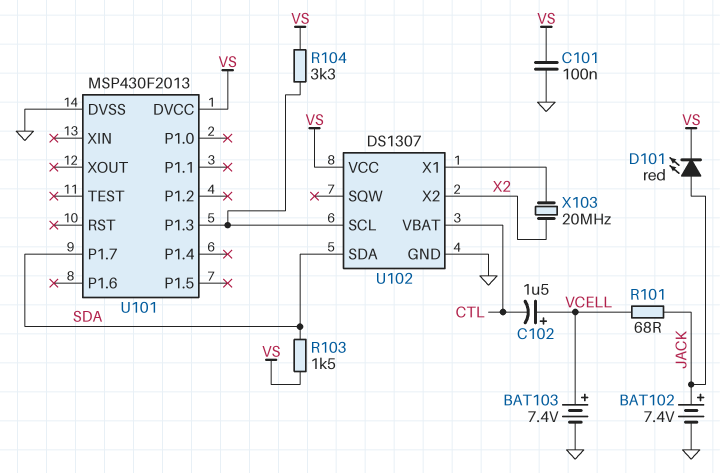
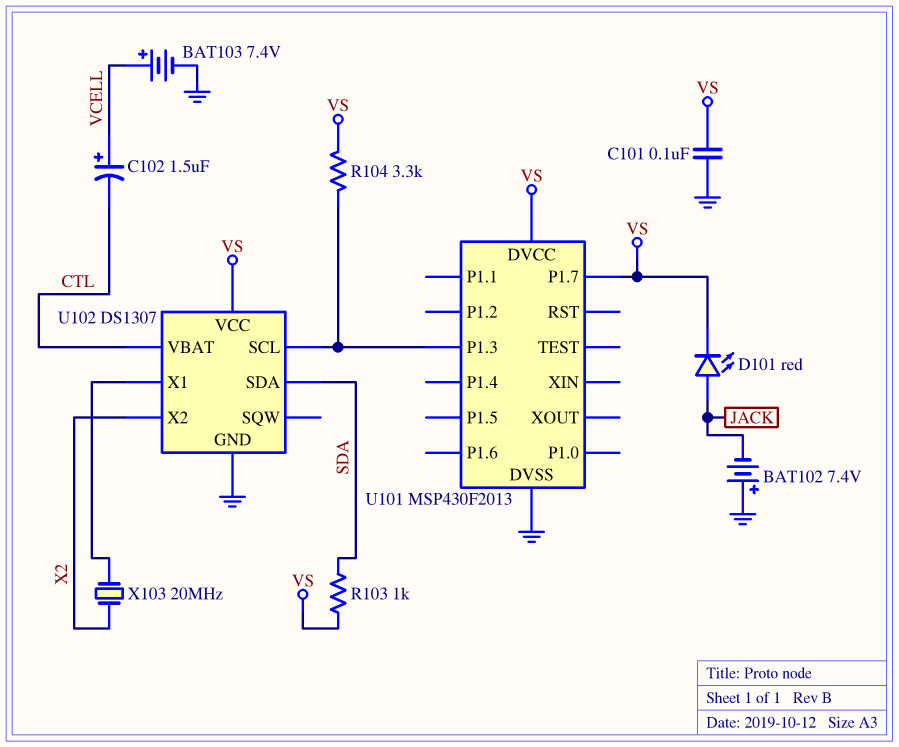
BAT102: 7.4V (plus JACK, minus GND) -> 7.4V (plus GND, minus JACK)
R101: 68 (JACK, VCELL) -> none
R103: 1.5k (SDA, VS) -> 1k (SDA, VS)
U101 pin P1.7: SDA -> VS

